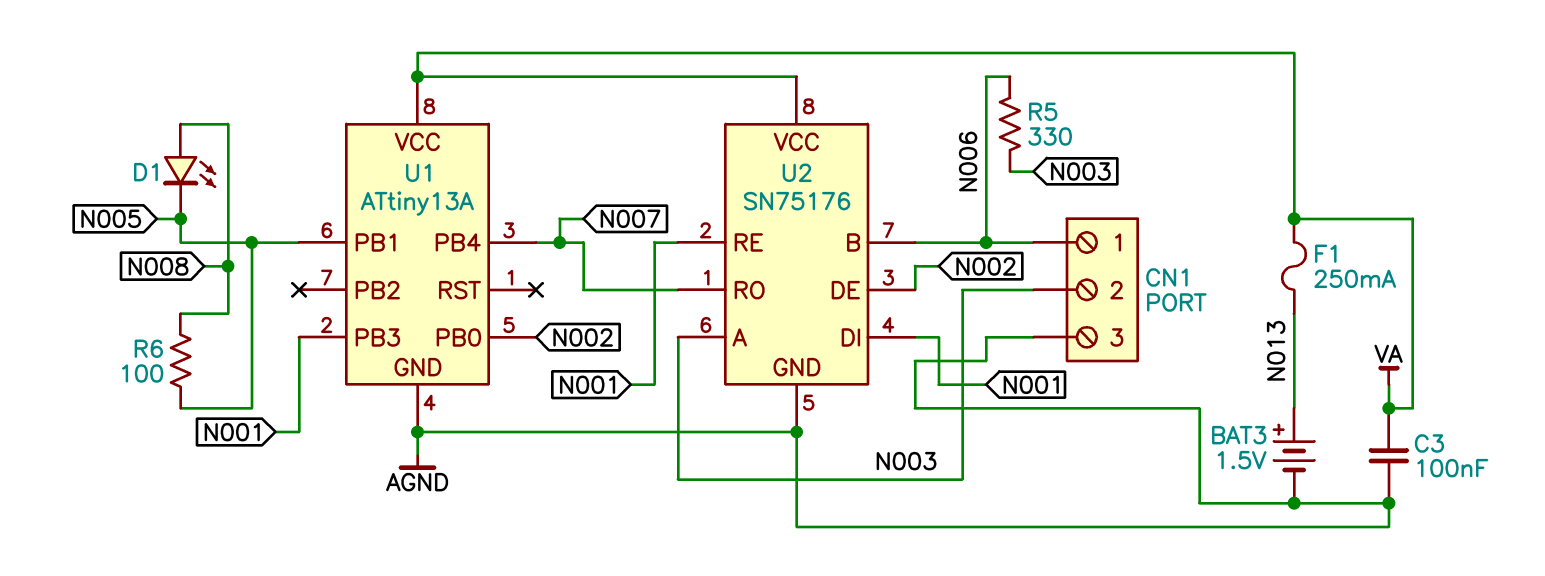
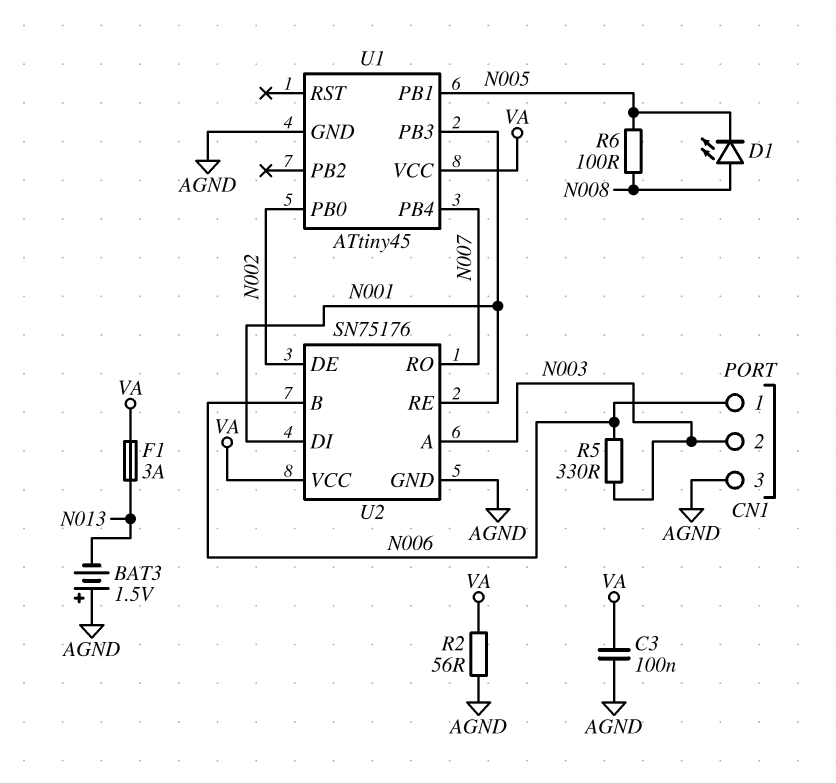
BAT3: 1.5V (plus N013, minus AGND) -> 1.5V (plus AGND, minus N013)
F1: 250mA (N013, VA) -> 3A (N013, VA)
R2: none -> 56 (AGND, VA)
U1: ATtiny13A -> ATtiny45

